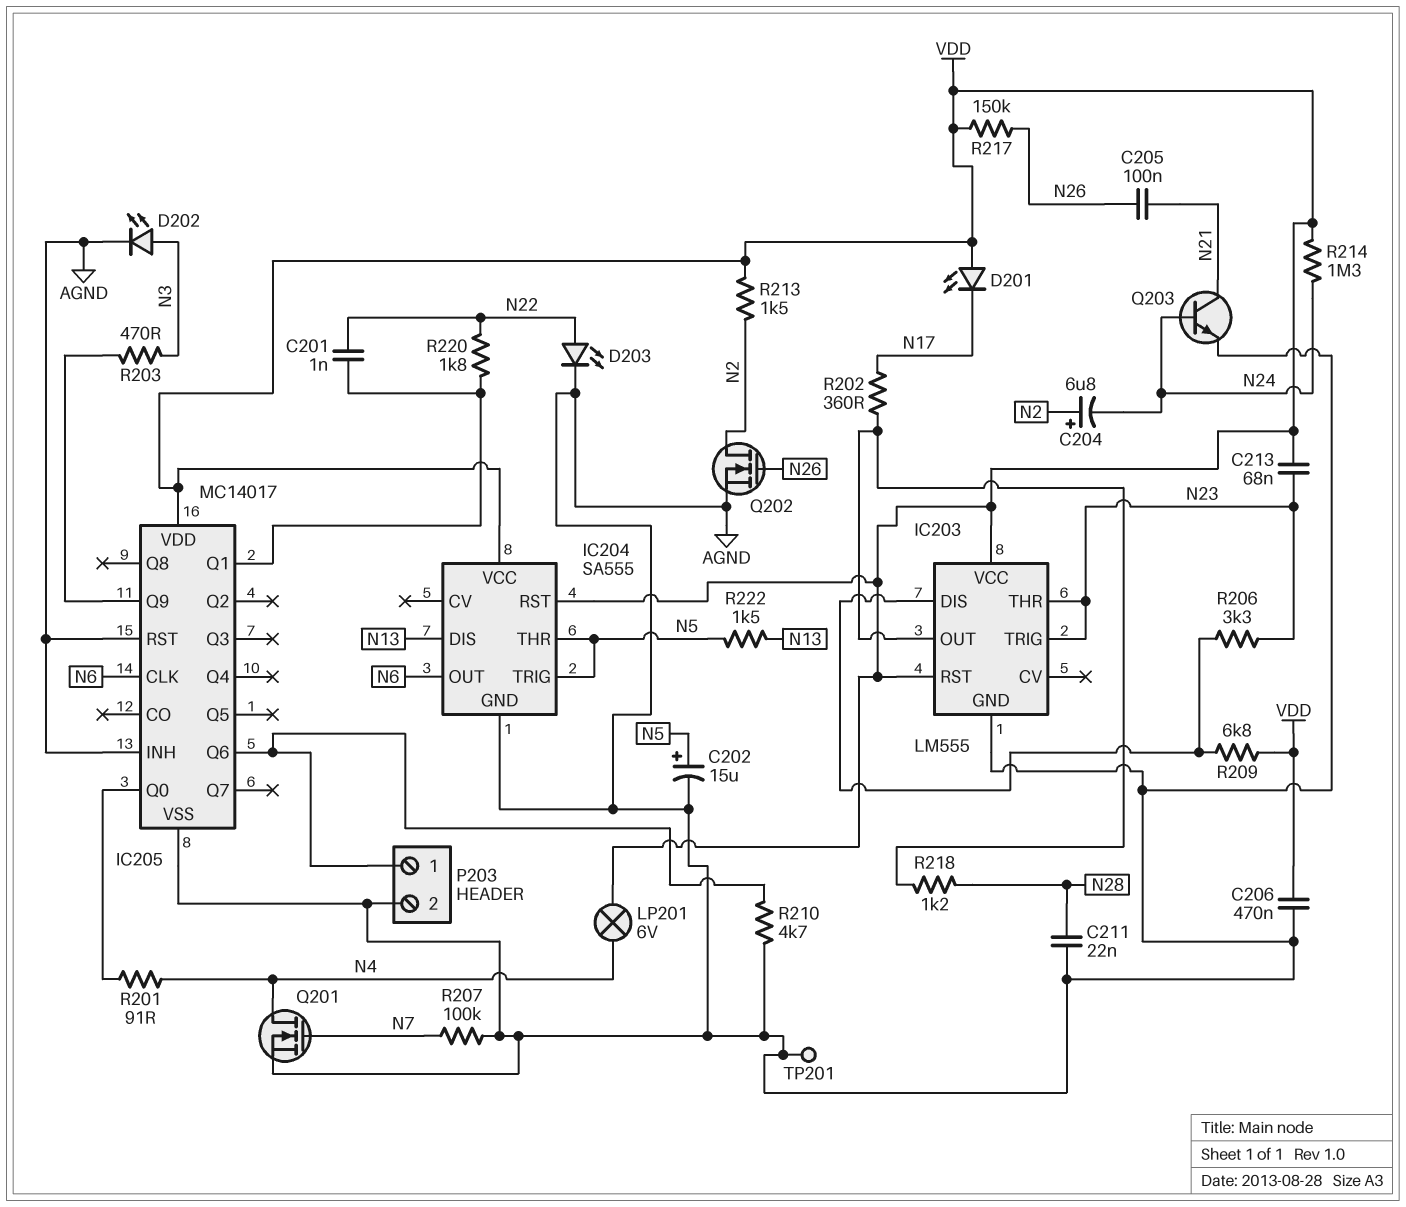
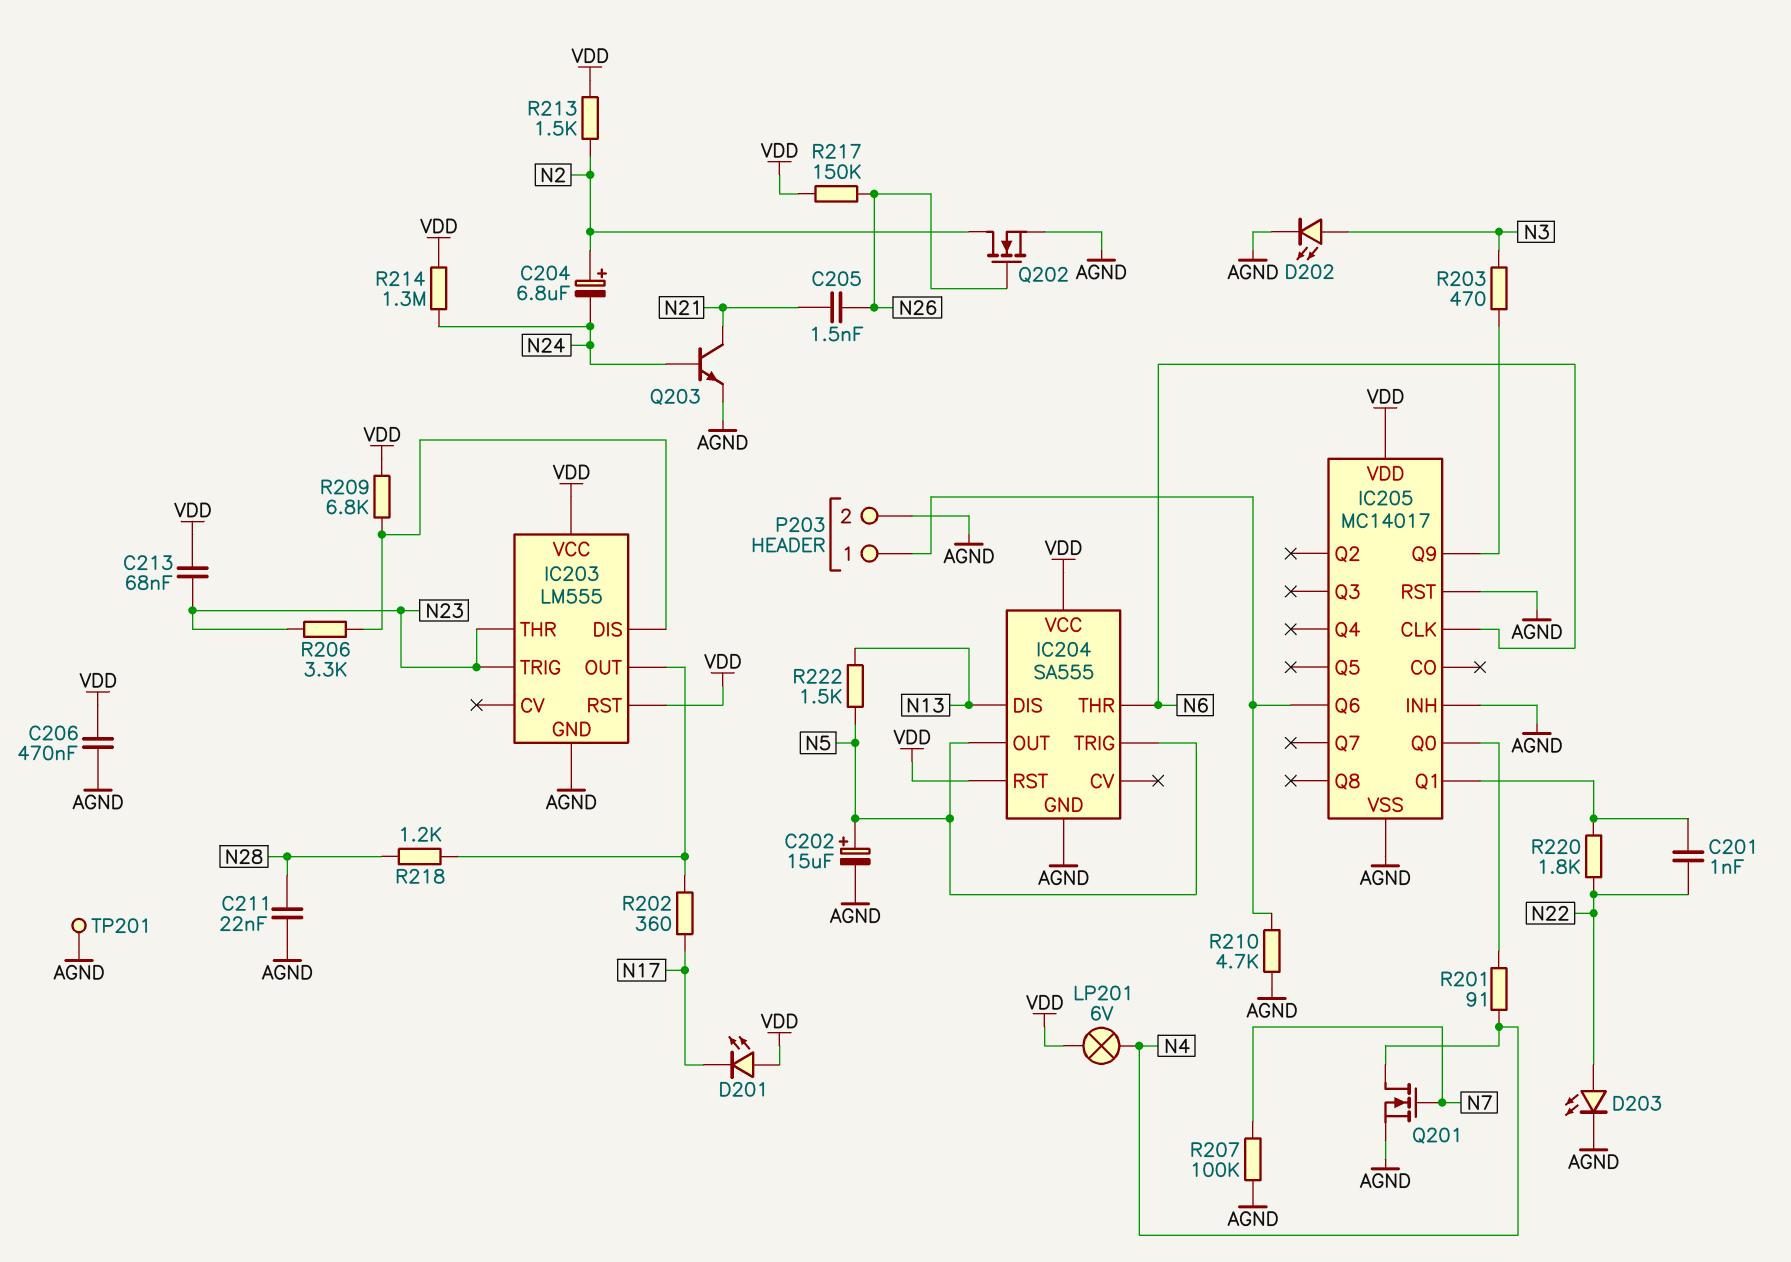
C205: 100nF (N21, N26) -> 1.5nF (N21, N26)
IC204 pin OUT: N6 -> N5
IC204 pin THR: N5 -> N6

